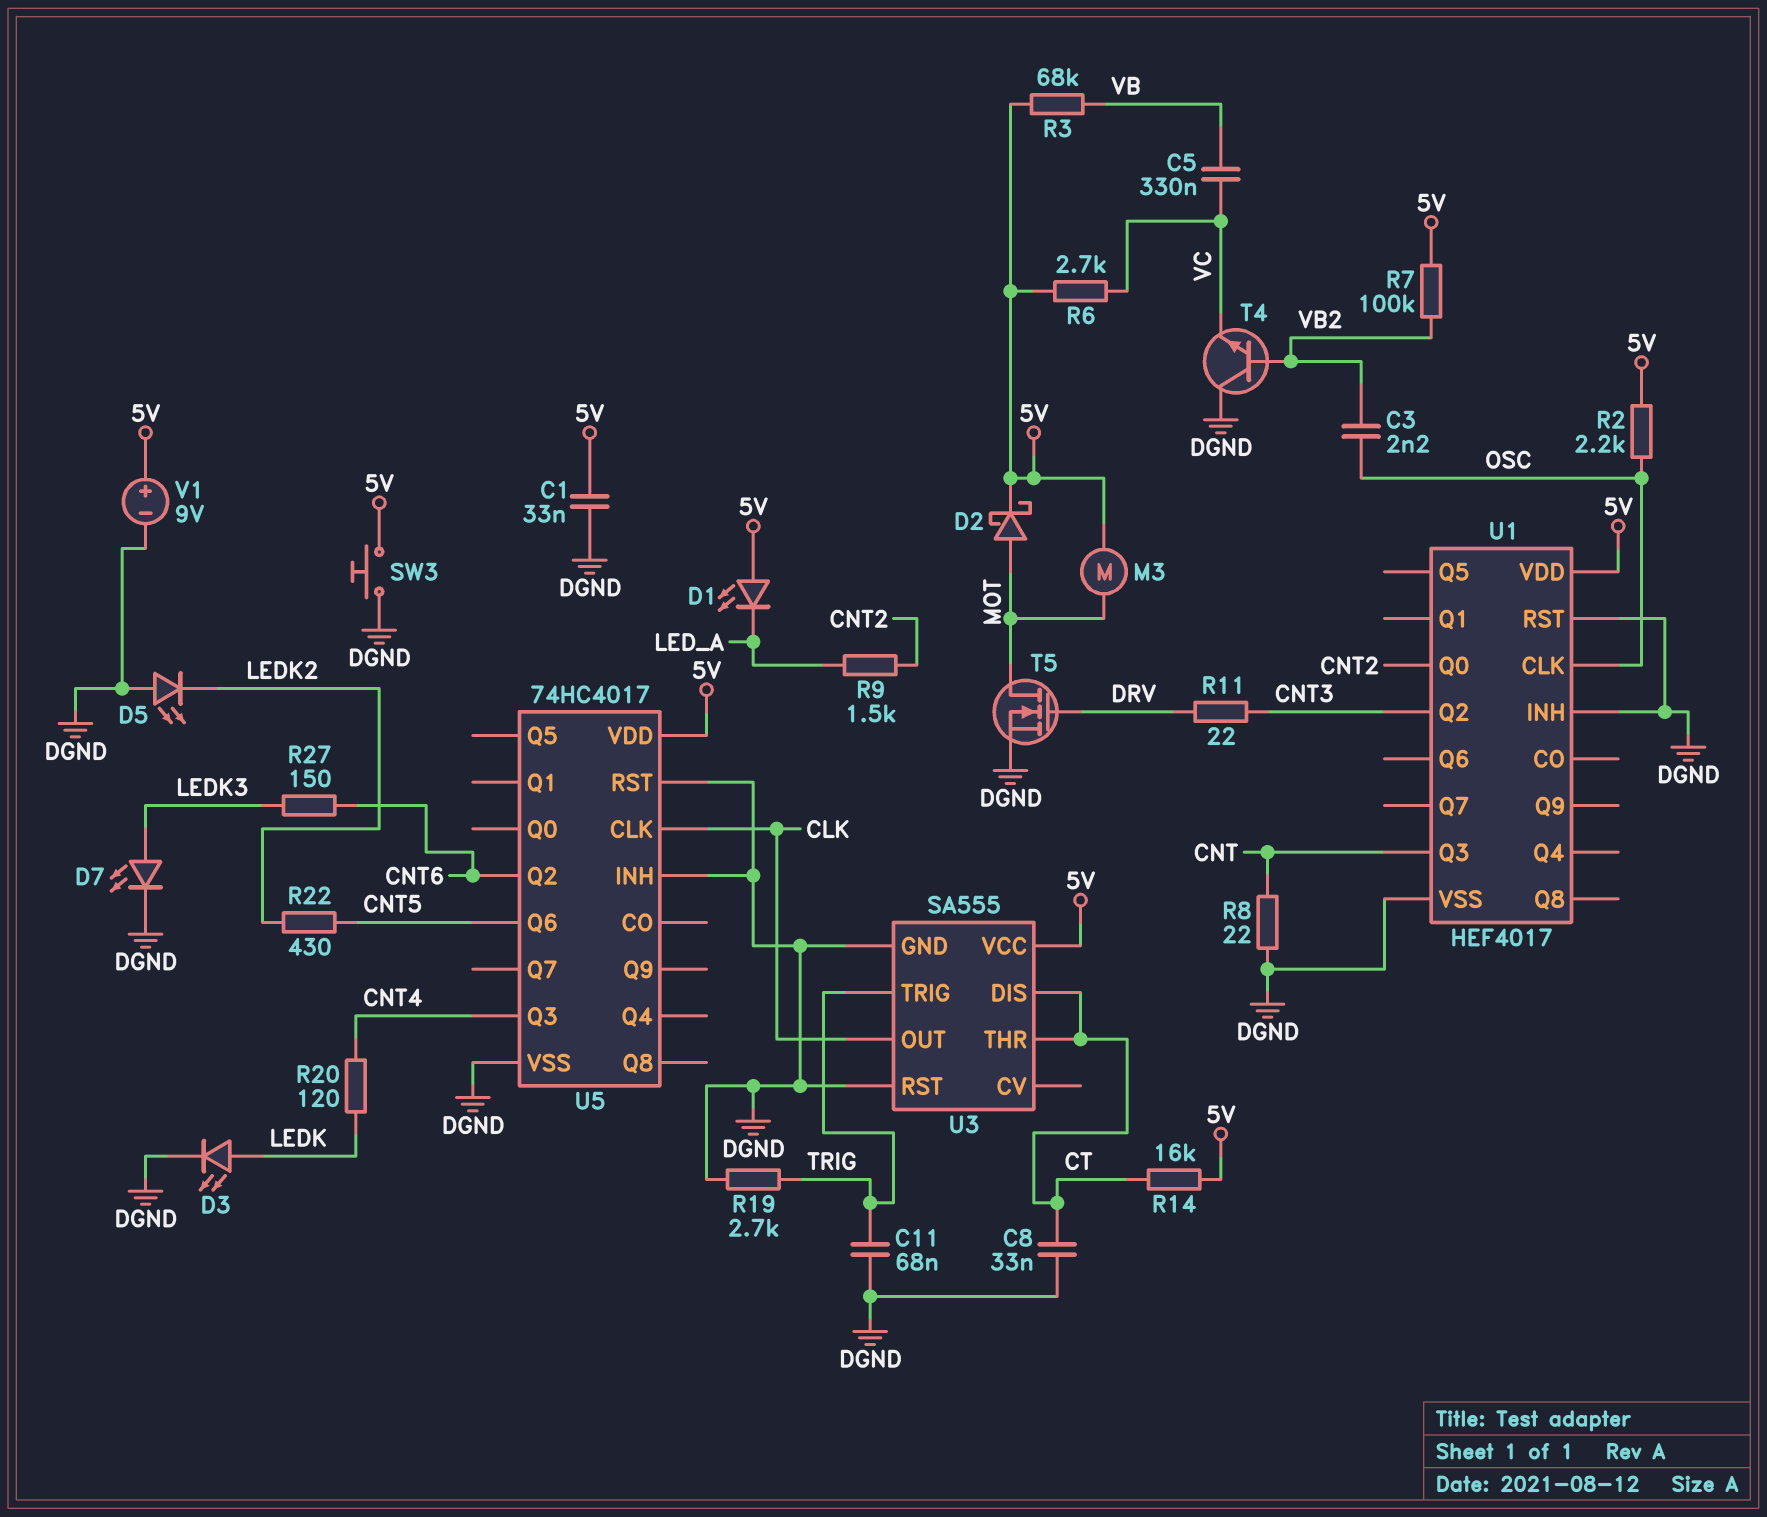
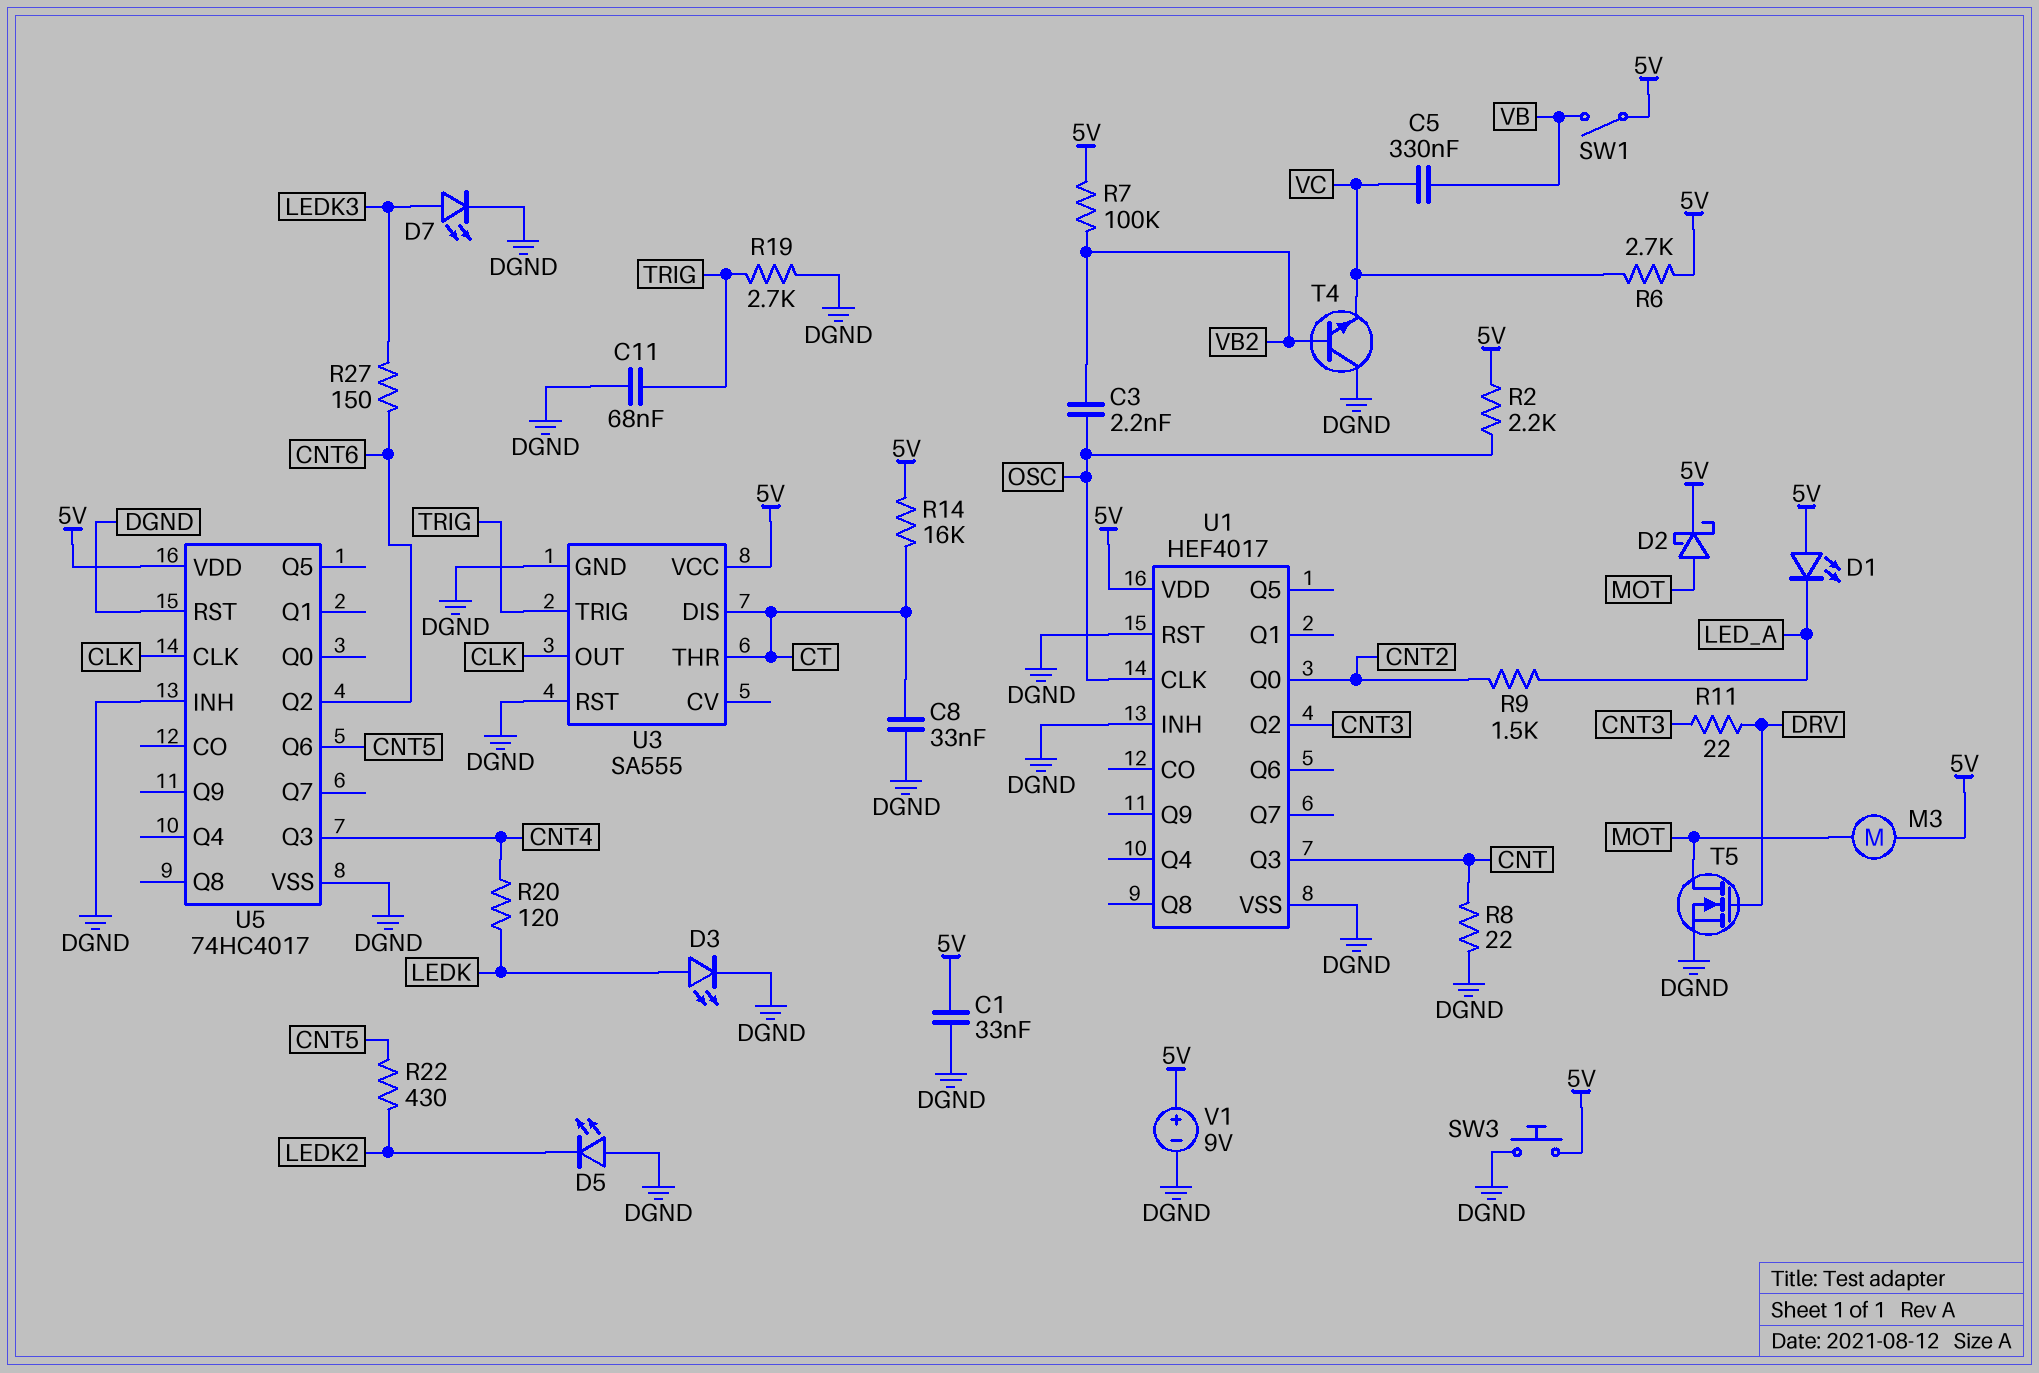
R3: 68k (5V, VB) -> none
SW1: none -> switch (5V, VB)

